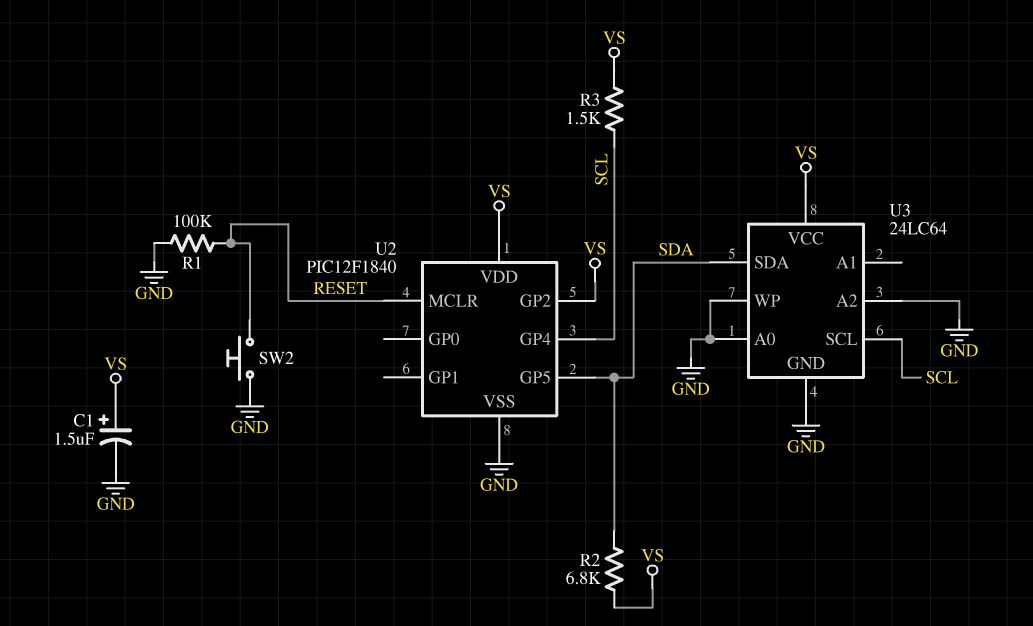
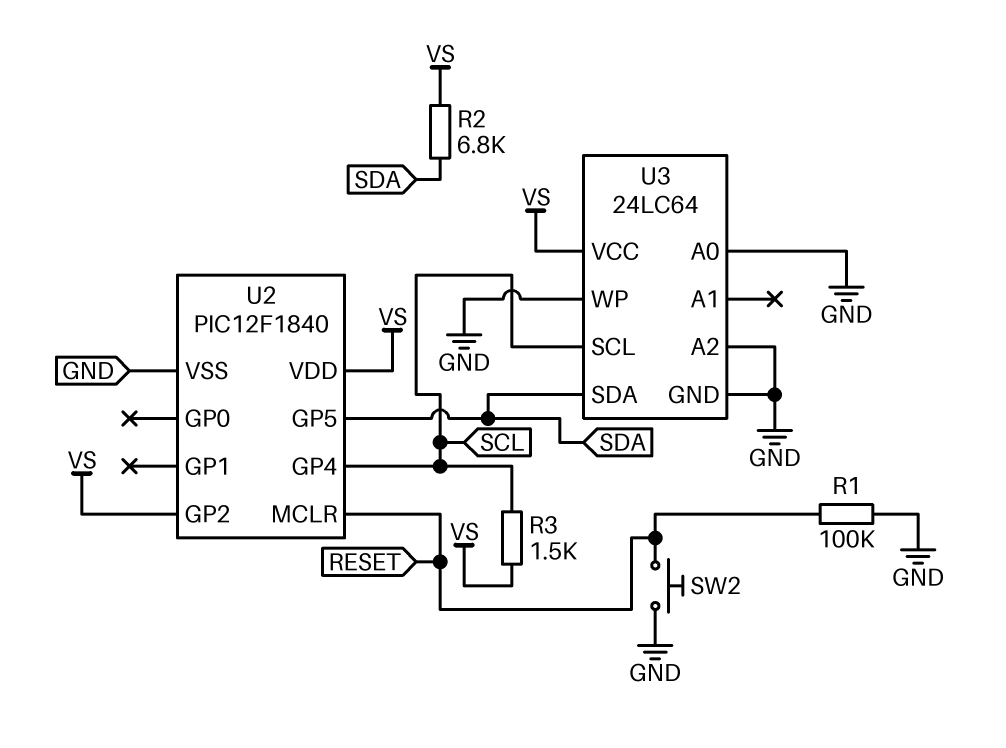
C1: 1.5uF (plus VS, minus GND) -> none

